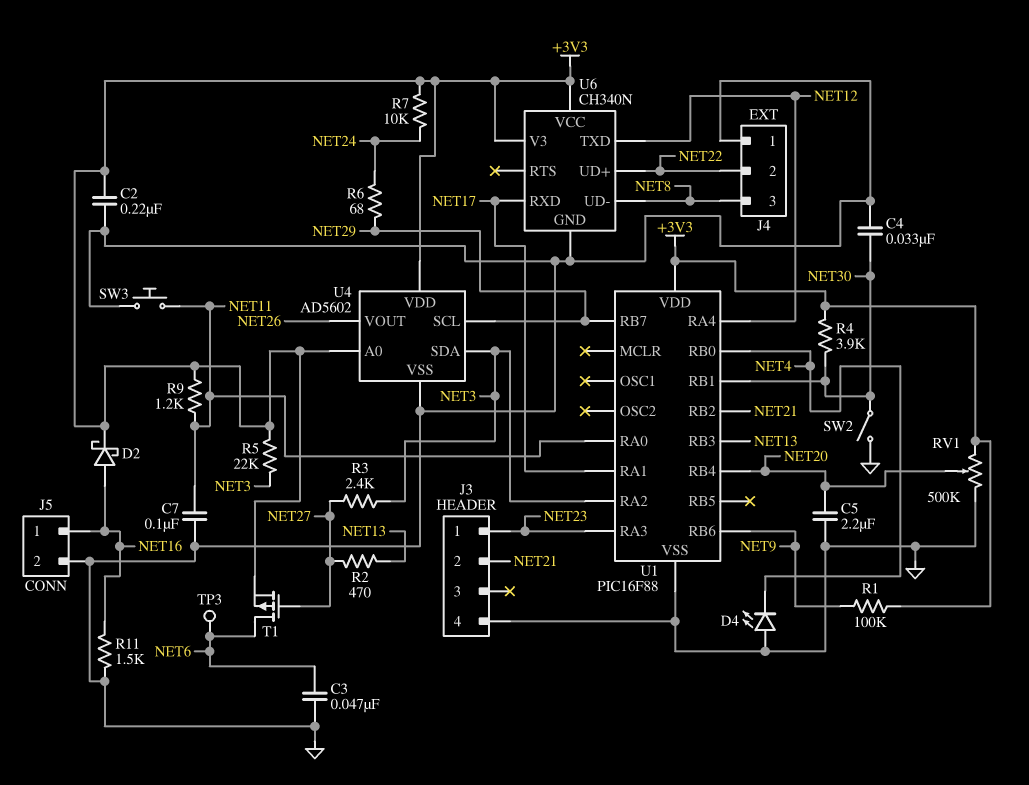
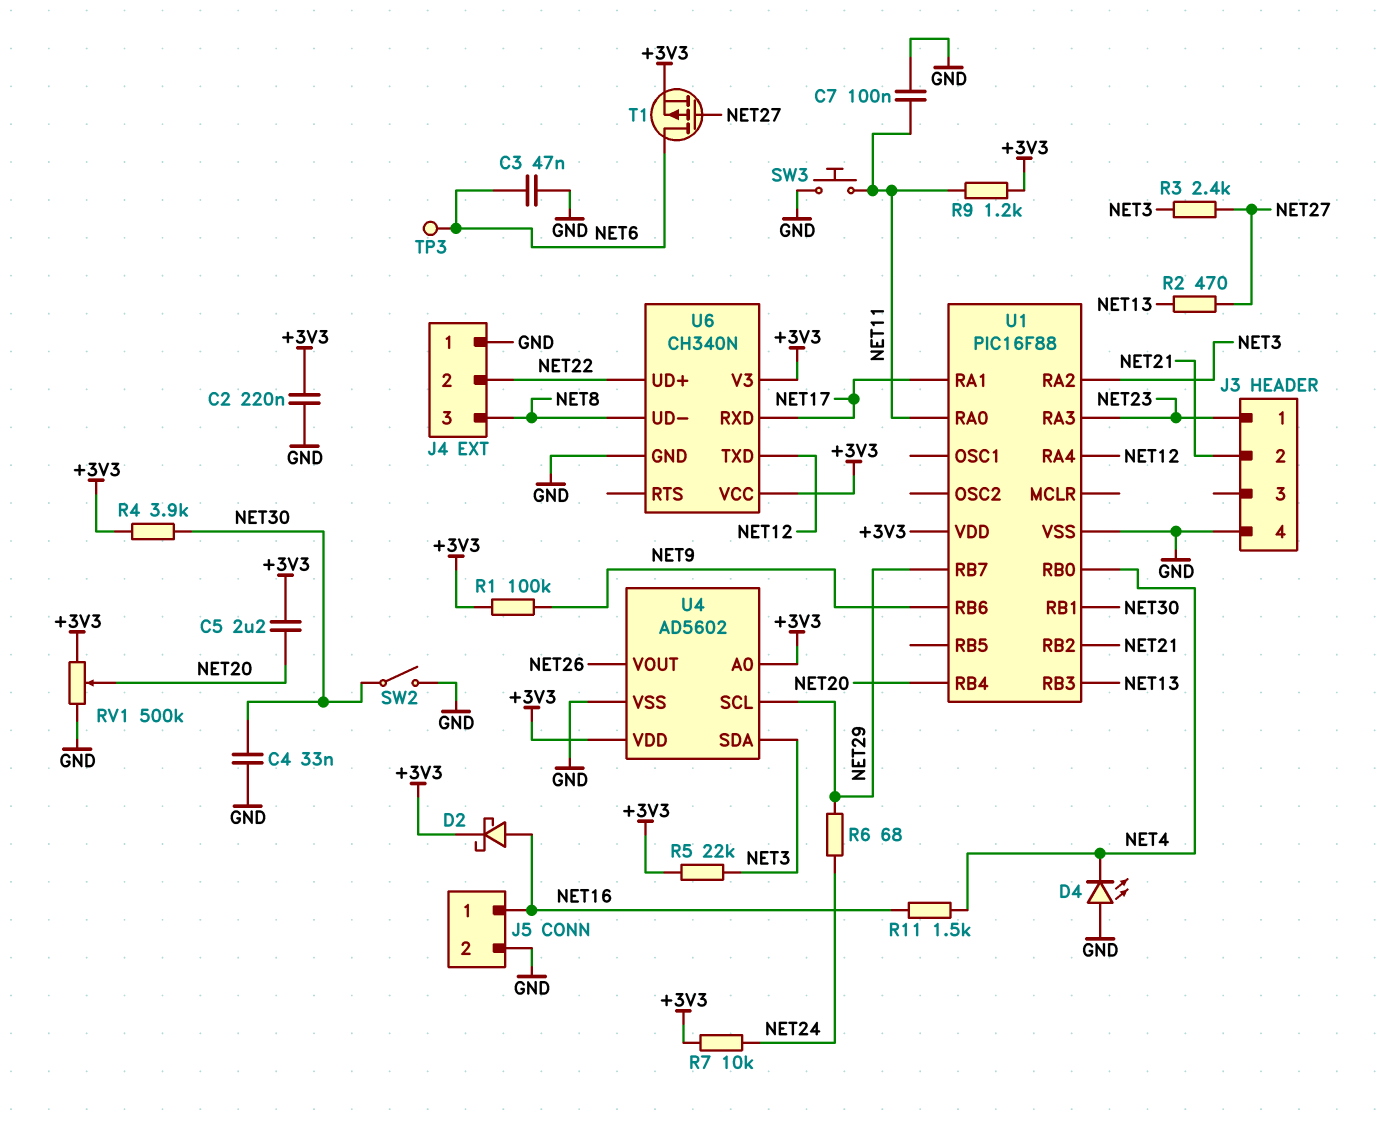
C5: 2.2uF (GND, NET20) -> 2.2uF (+3V3, NET20)
R11: 1.5k (GND, NET16) -> 1.5k (NET4, NET16)

